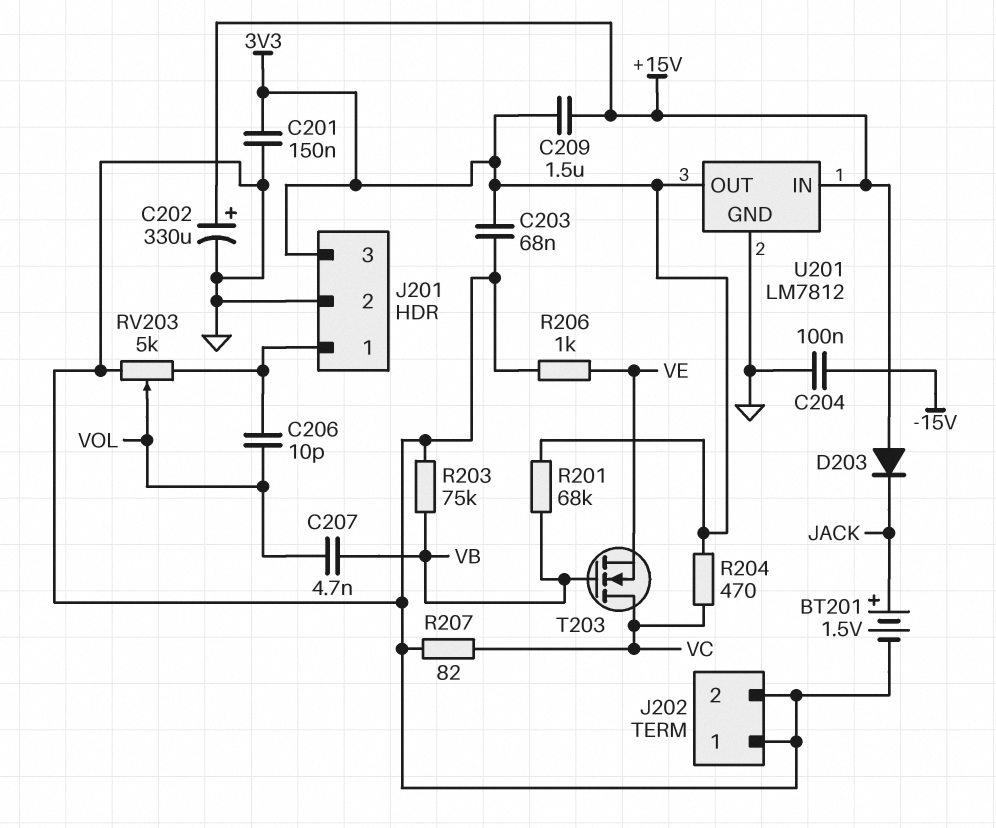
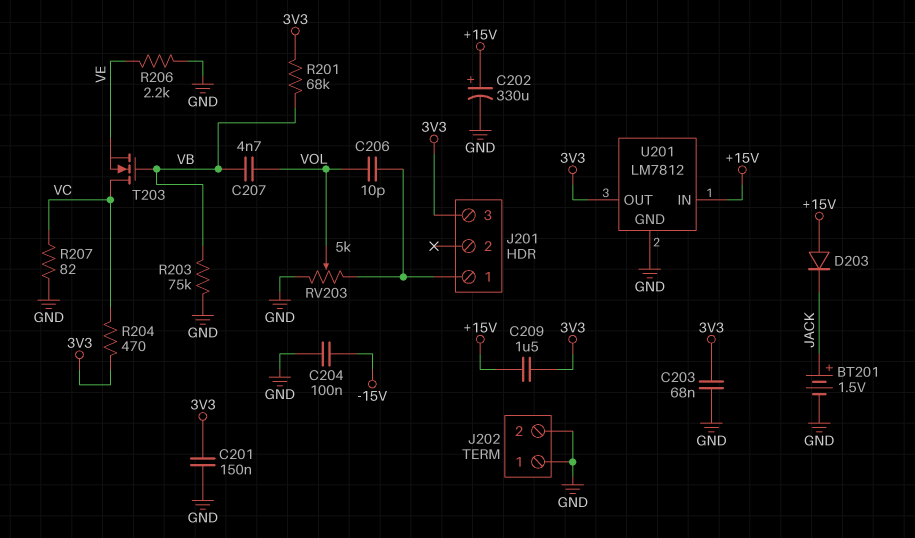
J201 pin 2: GND -> none
R206: 1k (GND, VE) -> 2.2k (GND, VE)

